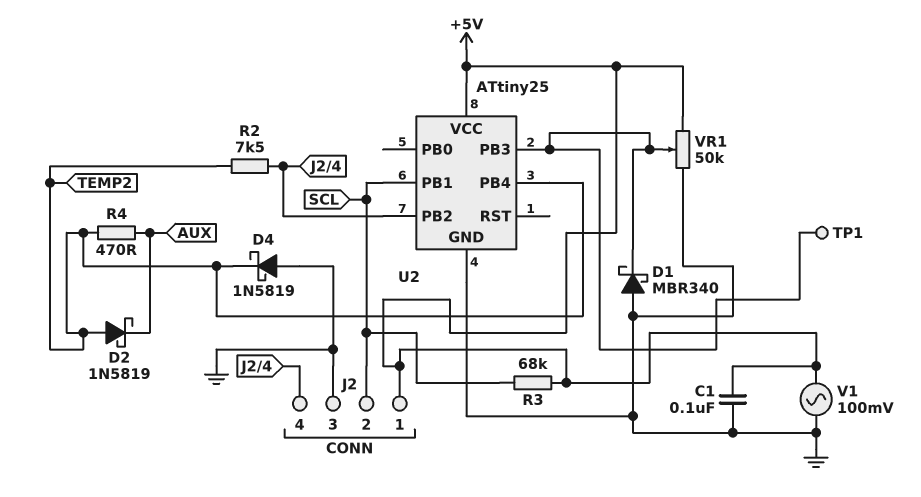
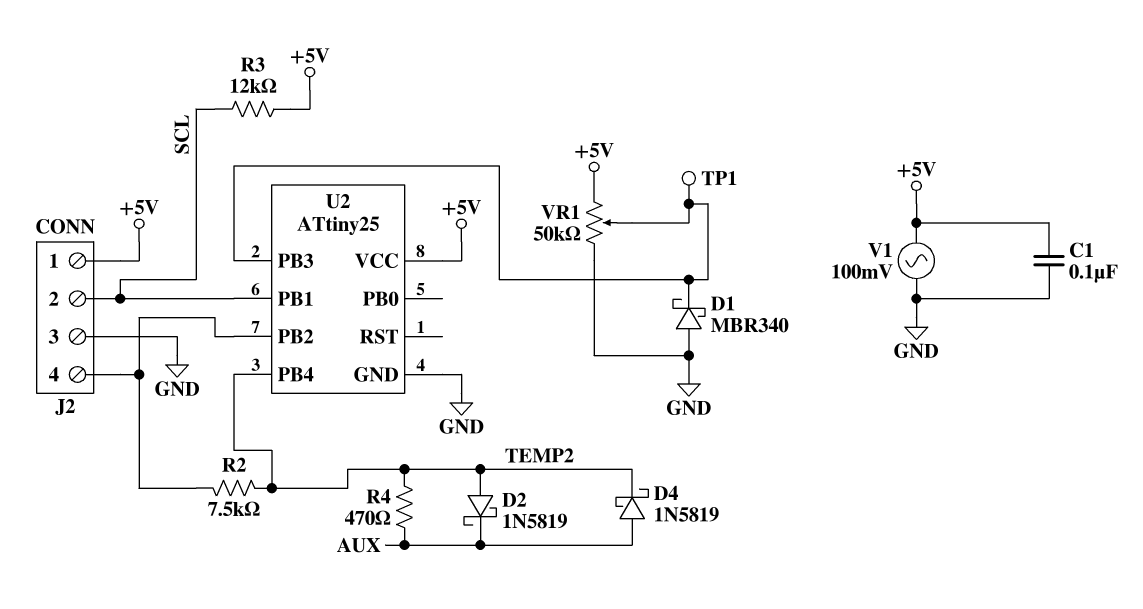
D4: schottky 1N5819 (A GND, K TEMP2) -> schottky 1N5819 (A AUX, K TEMP2)
R3: 68k (+5V, SCL) -> 12k (+5V, SCL)

